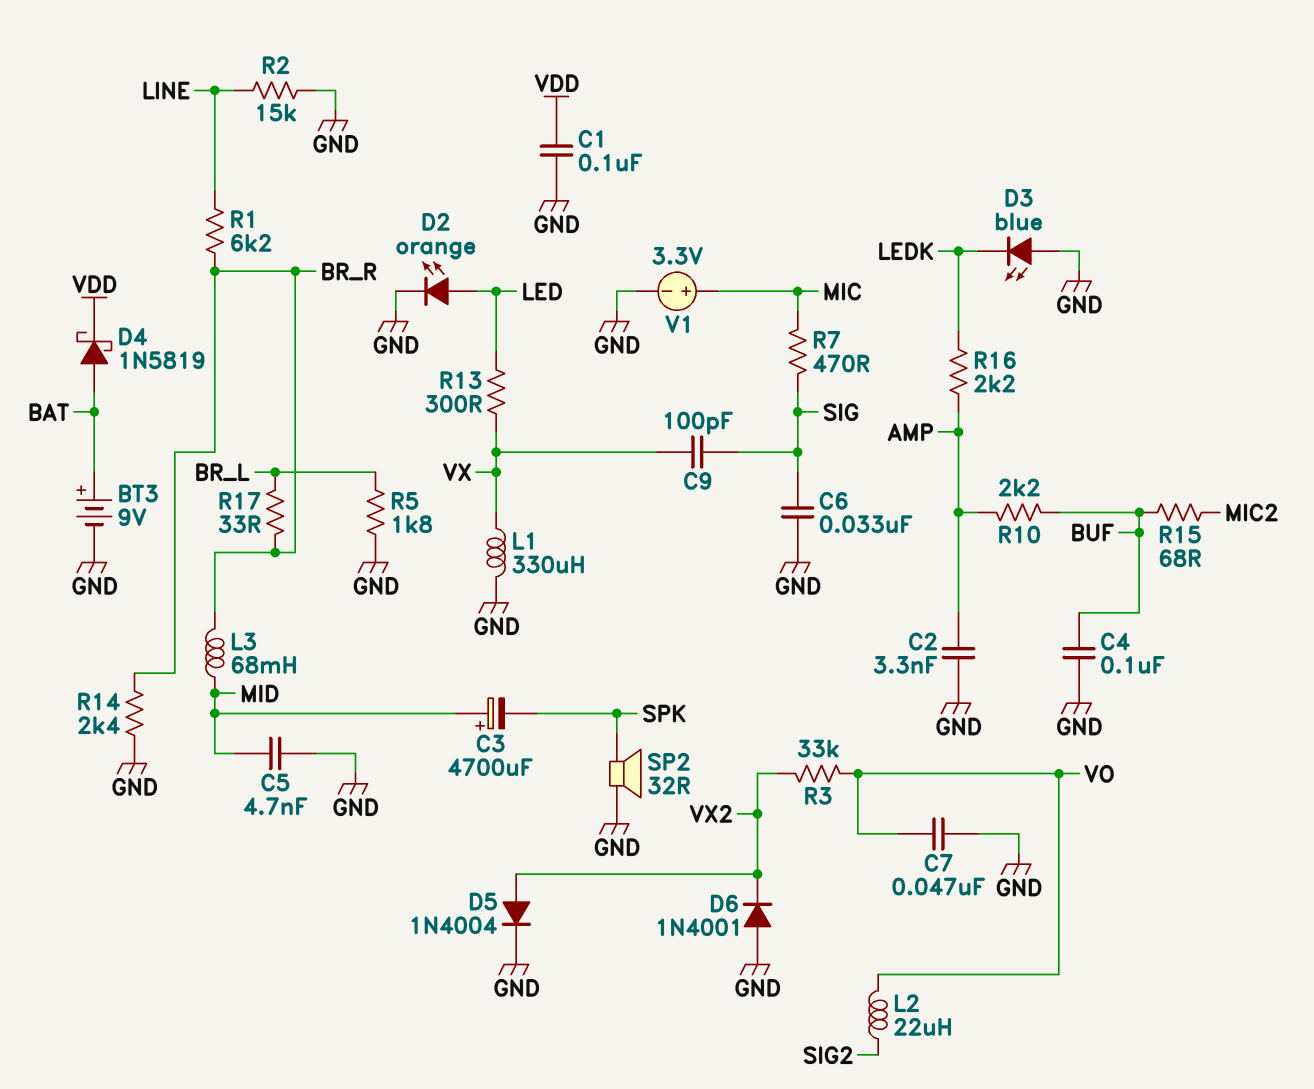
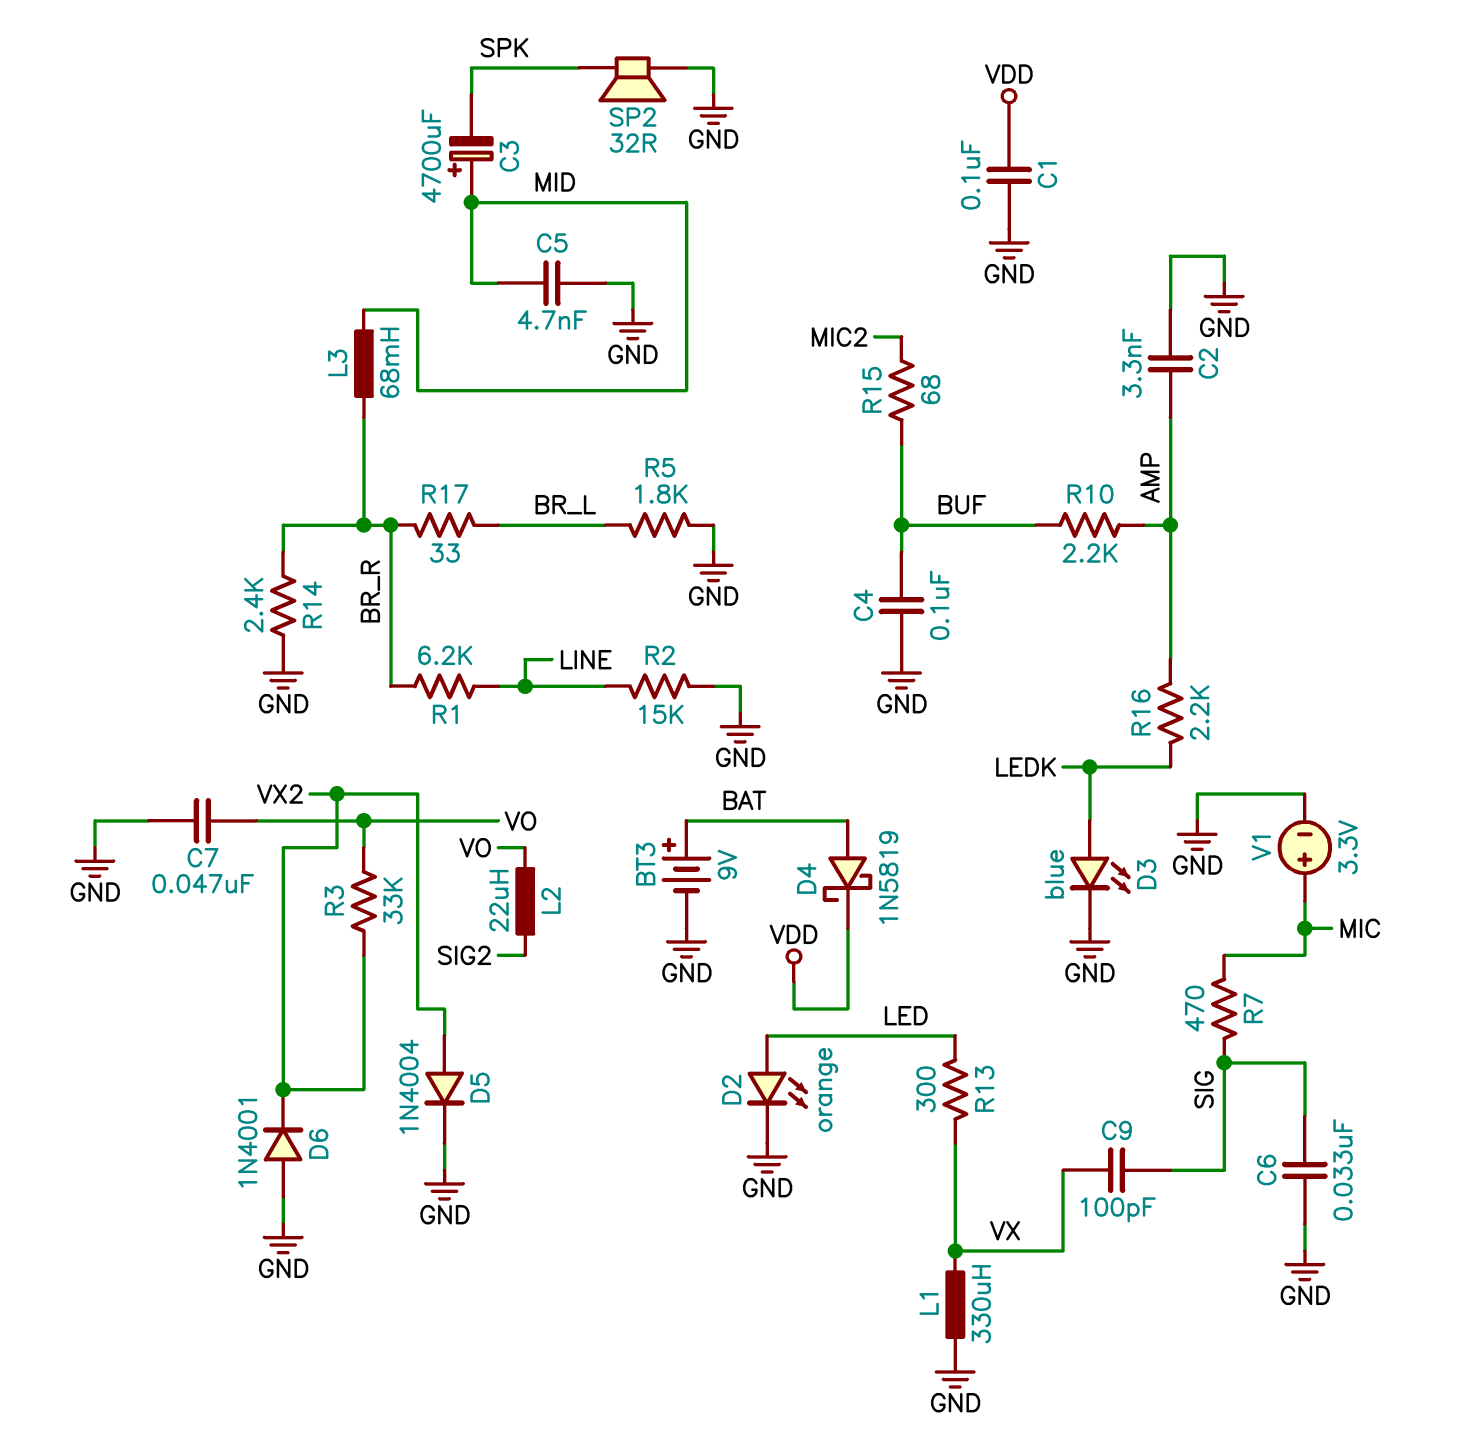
D3: LED blue (A GND, K LEDK) -> LED blue (A LEDK, K GND)

